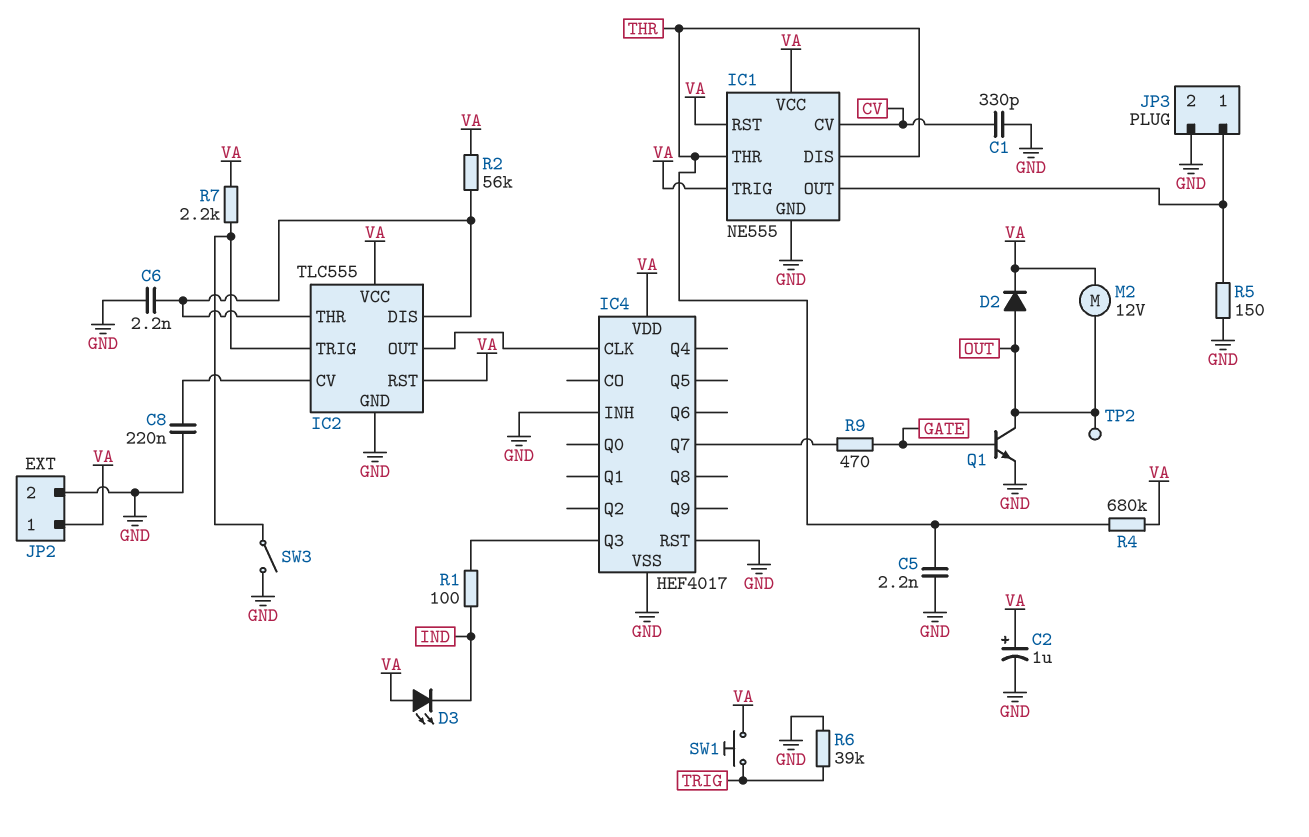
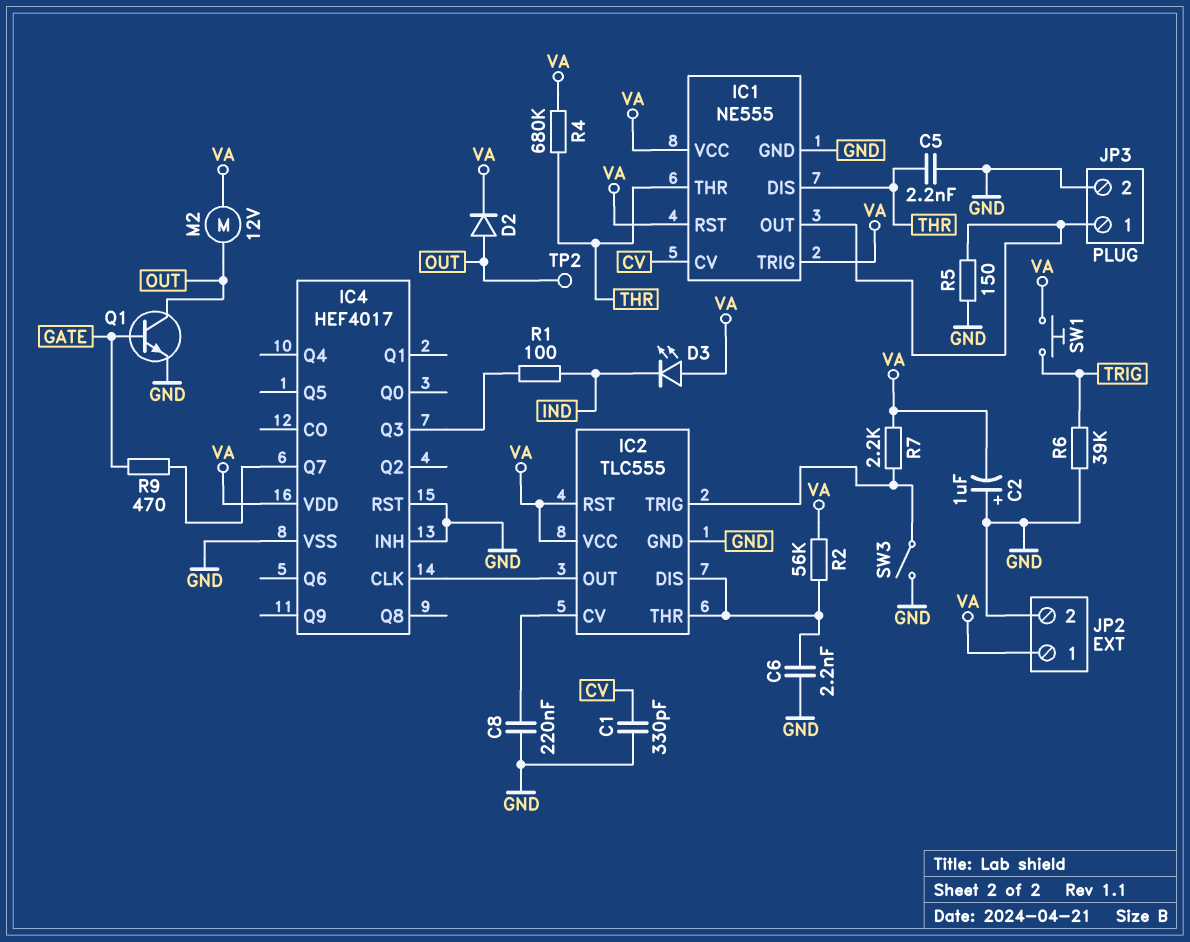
C2: 1uF (plus VA, minus GND) -> 1uF (plus GND, minus VA)

